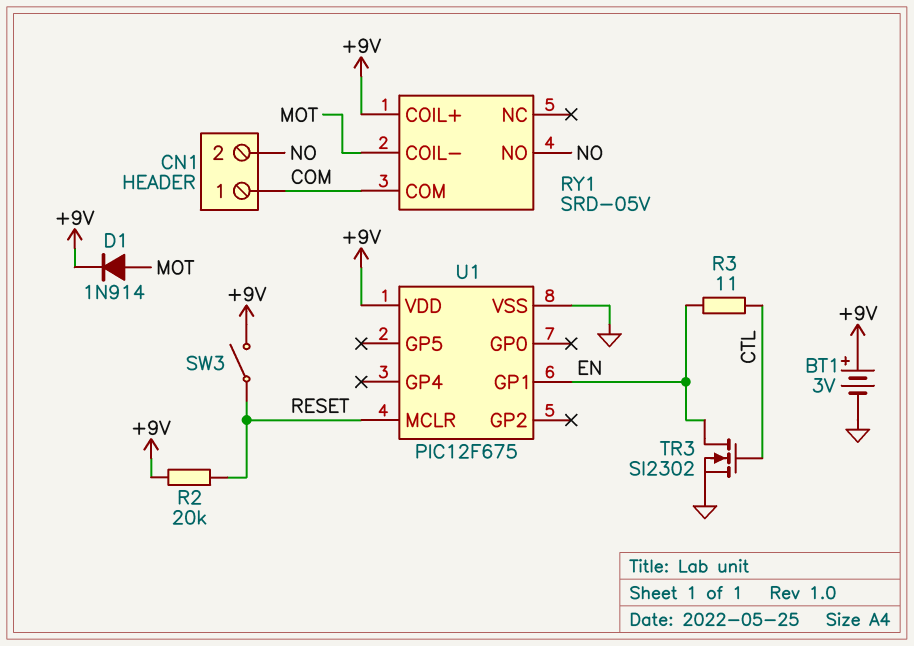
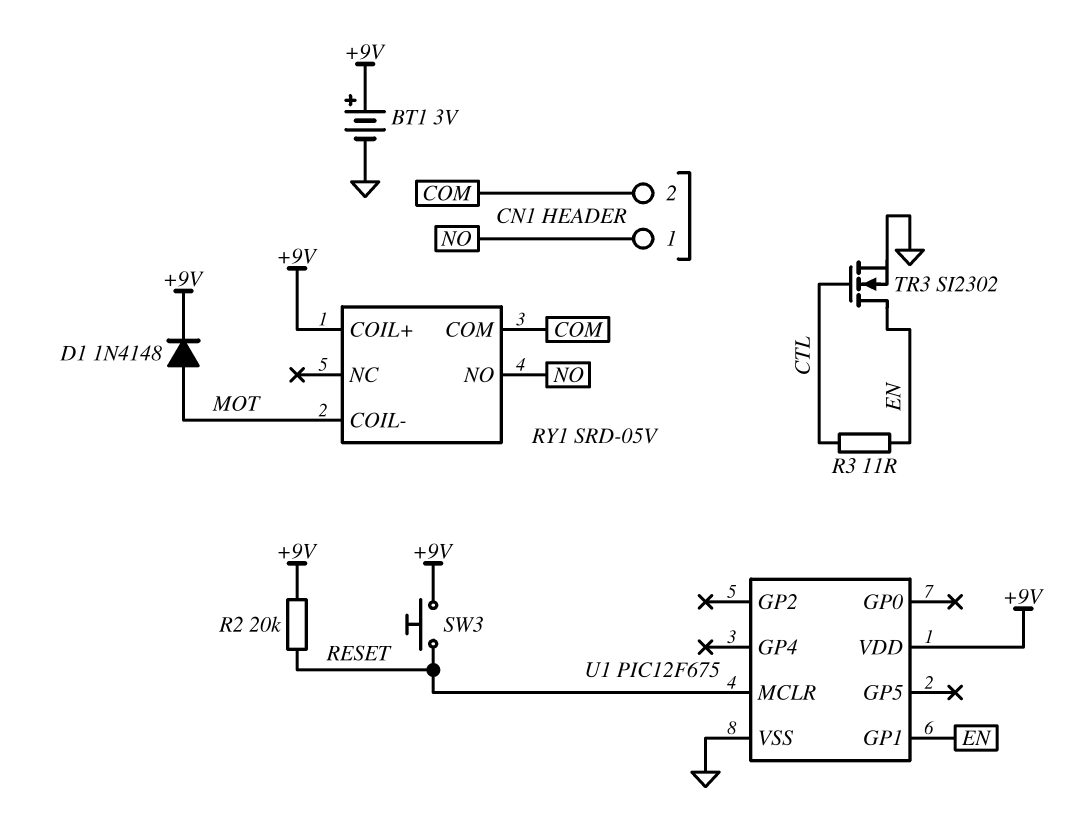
CN1 pin 1: COM -> NO
CN1 pin 2: NO -> COM
D1: diode 1N914 (A MOT, K +9V) -> diode 1N4148 (A MOT, K +9V)
SW3: switch (+9V, RESET) -> button (+9V, RESET)

